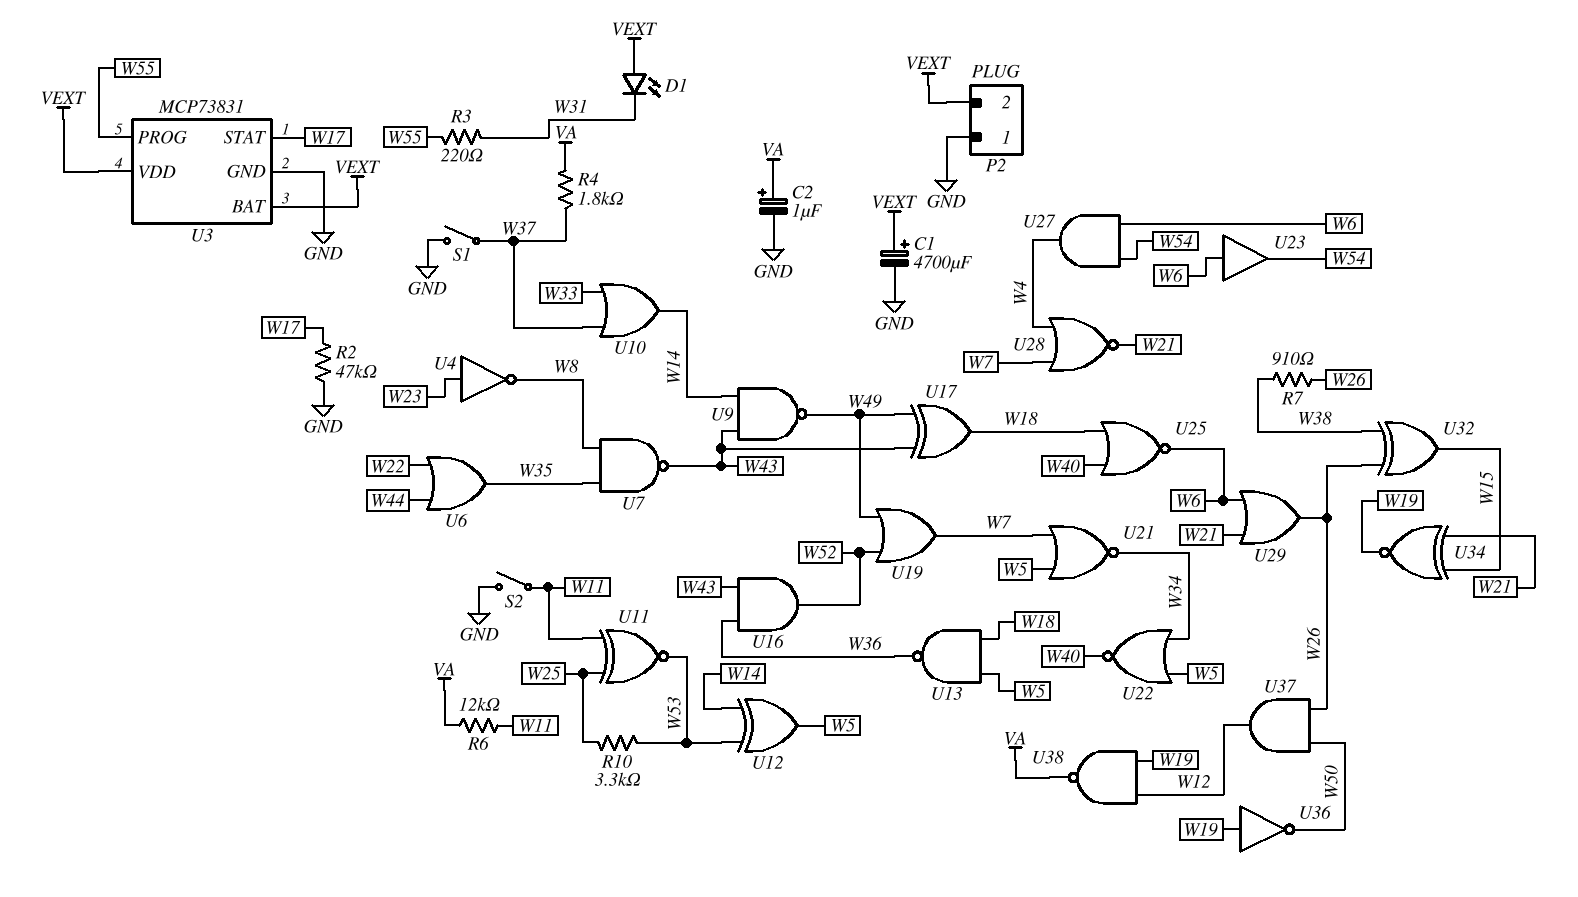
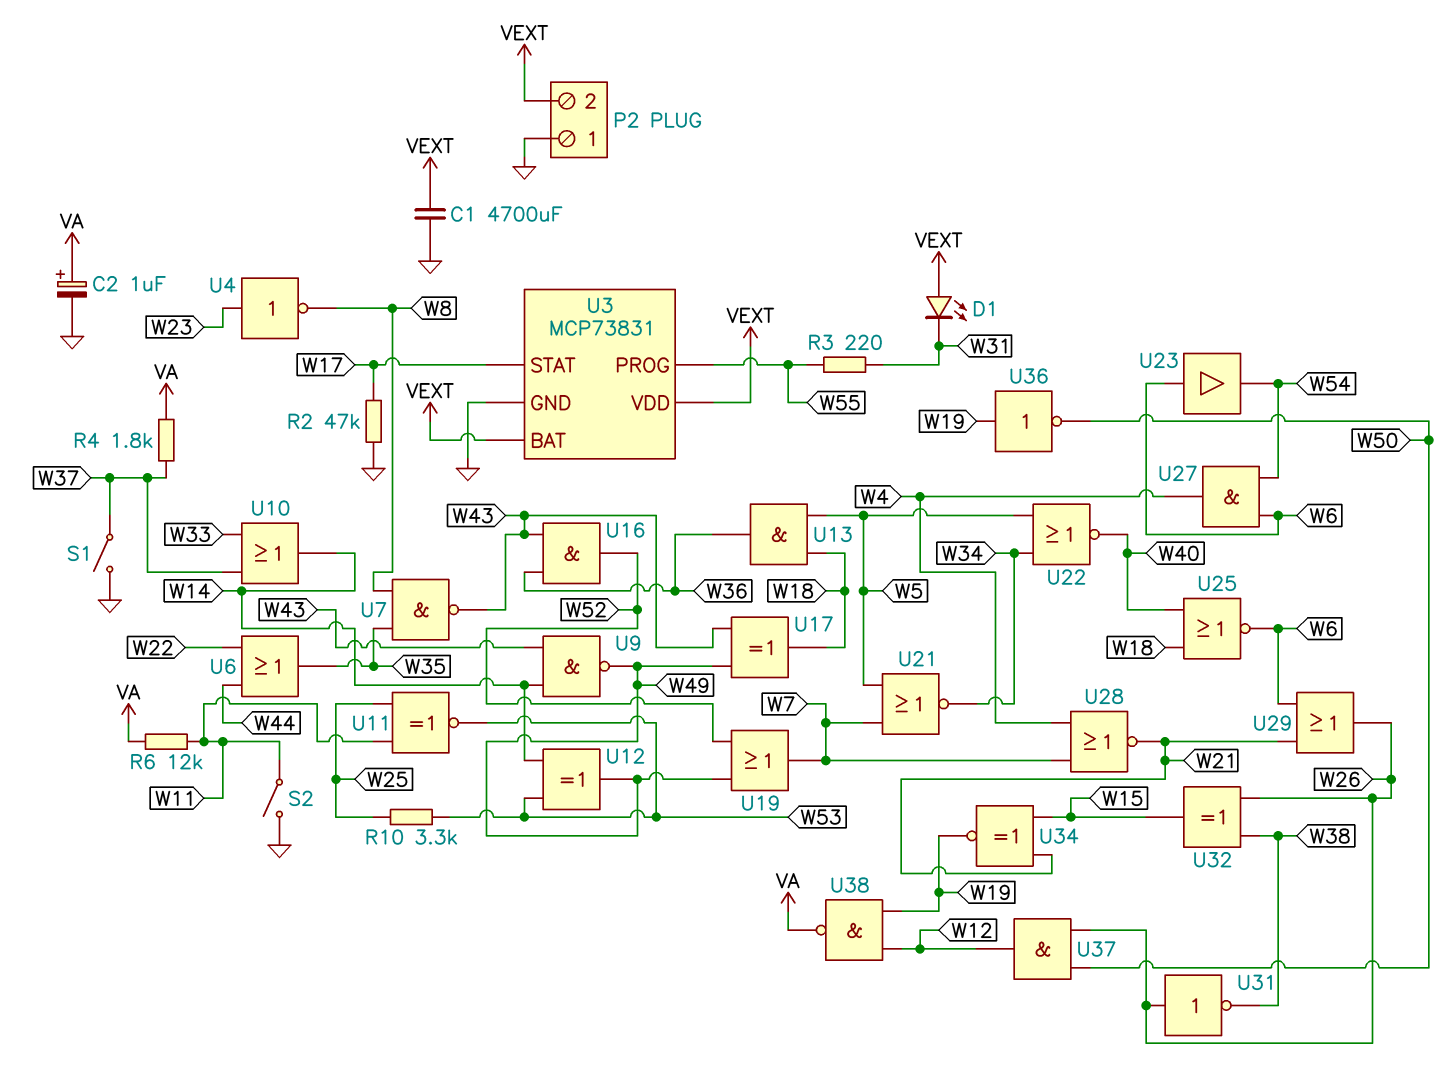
C1: 4700uF (plus VEXT, minus GND) -> 4700uF (GND, VEXT)
R7: 910 (W26, W38) -> none
U12: XOR (in W14, in W53, out W5) -> XOR (in W14, in W53, out W49)
U13: NAND (in W5, in W18, out W36) -> AND (in W5, in W18, out W36)
U31: none -> NOT (in W26, out W38)

